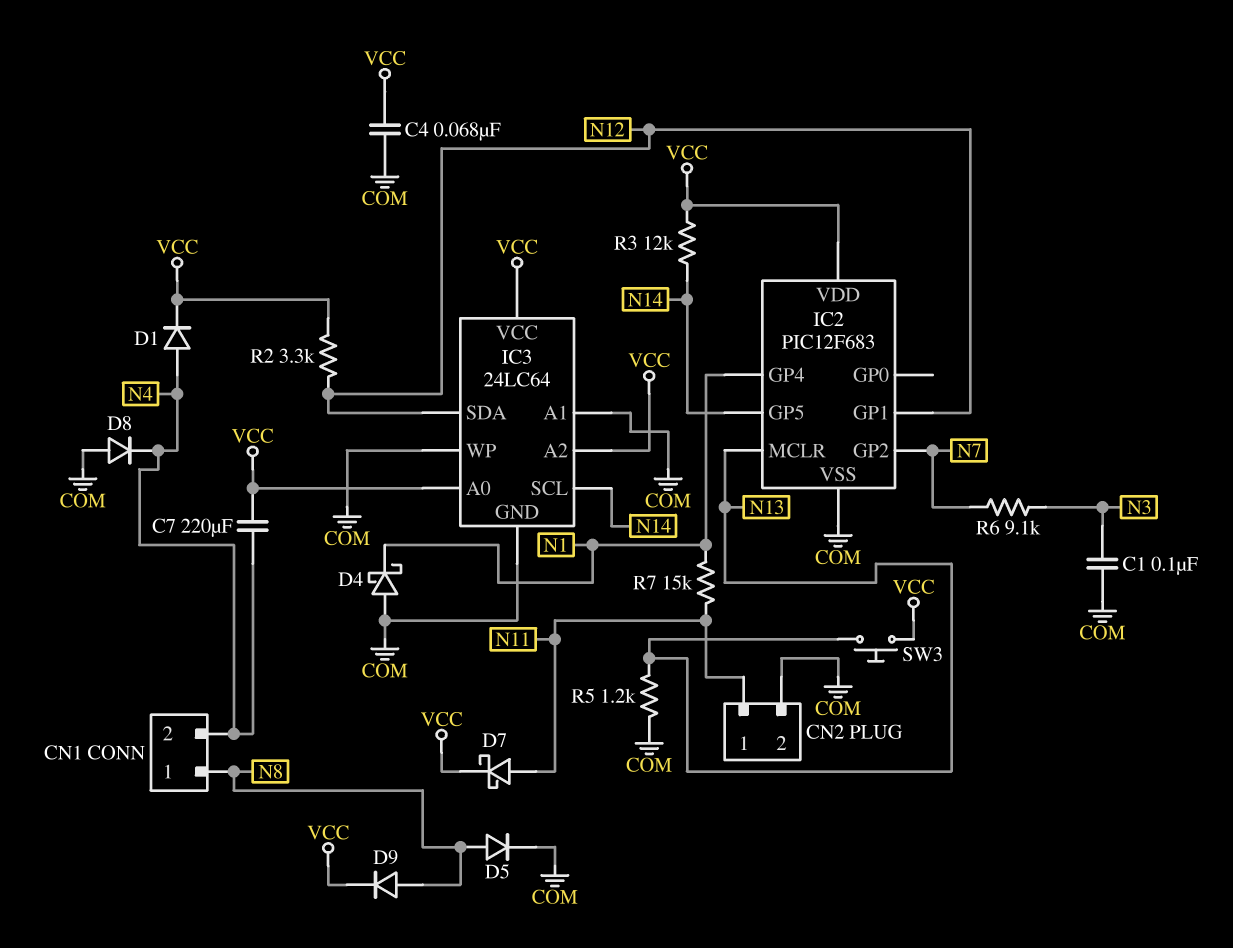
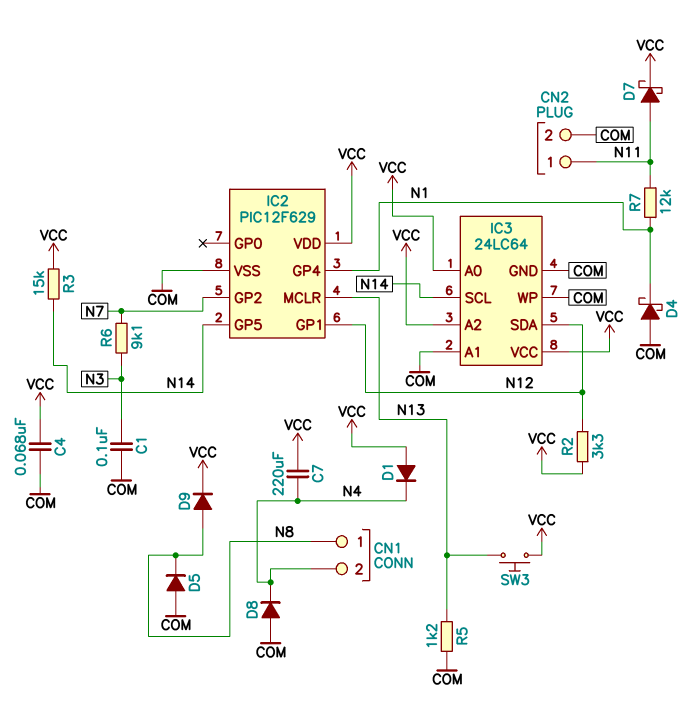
D1: diode (A N4, K VCC) -> diode (A VCC, K N4)
D5: diode (A N8, K COM) -> diode (A COM, K N8)
IC2: PIC12F683 -> PIC12F629
R3: 12k (N14, VCC) -> 15k (N14, VCC)
R7: 15k (N1, N11) -> 12k (N1, N11)

